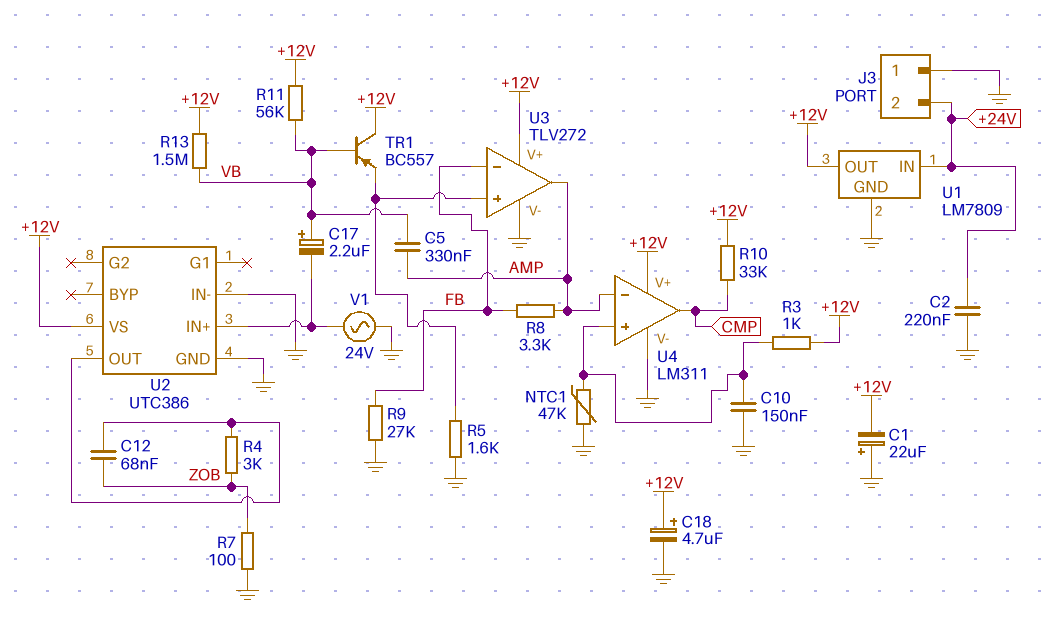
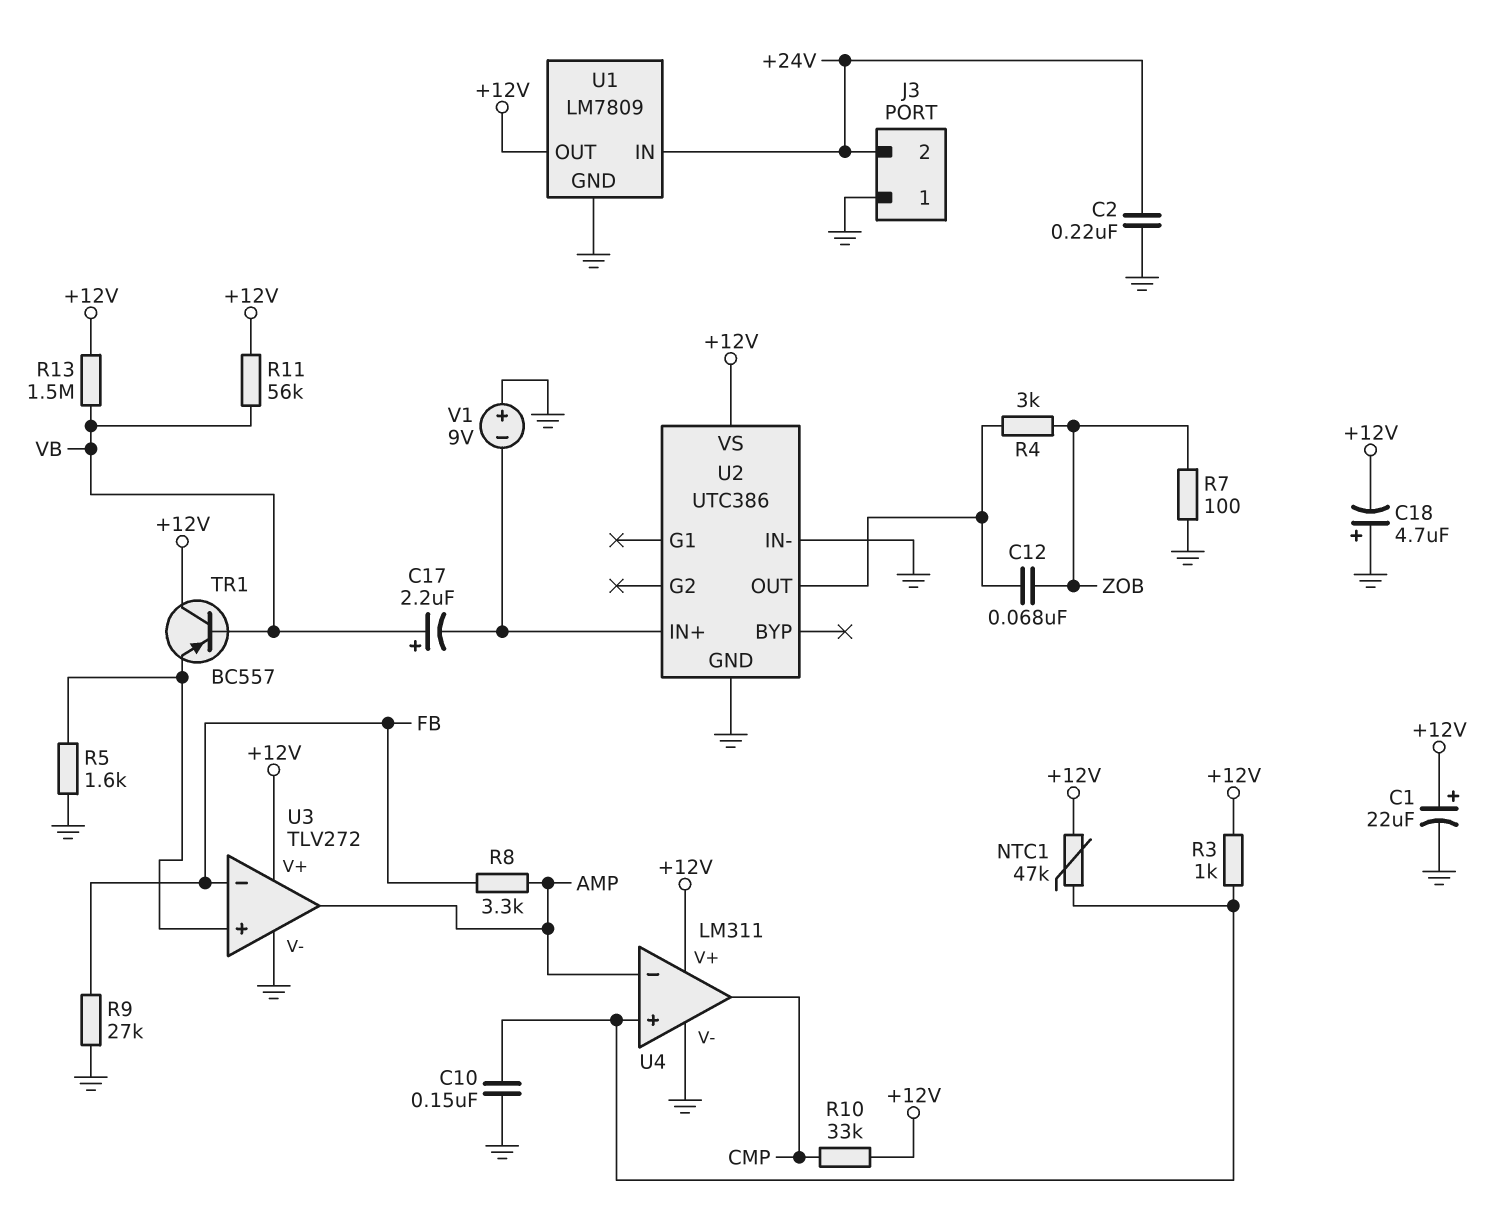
C1: 22uF (plus GND, minus +12V) -> 22uF (plus +12V, minus GND)
C5: 330nF (AMP, VB) -> none
C18: 4.7uF (plus +12V, minus GND) -> 4.7uF (plus GND, minus +12V)
NTC1: 47k (GND, U4/in+) -> 47k (+12V, U4/in+)
V1: AC 24V (GND, U2/IN+) -> 9V (plus GND, minus U2/IN+)

